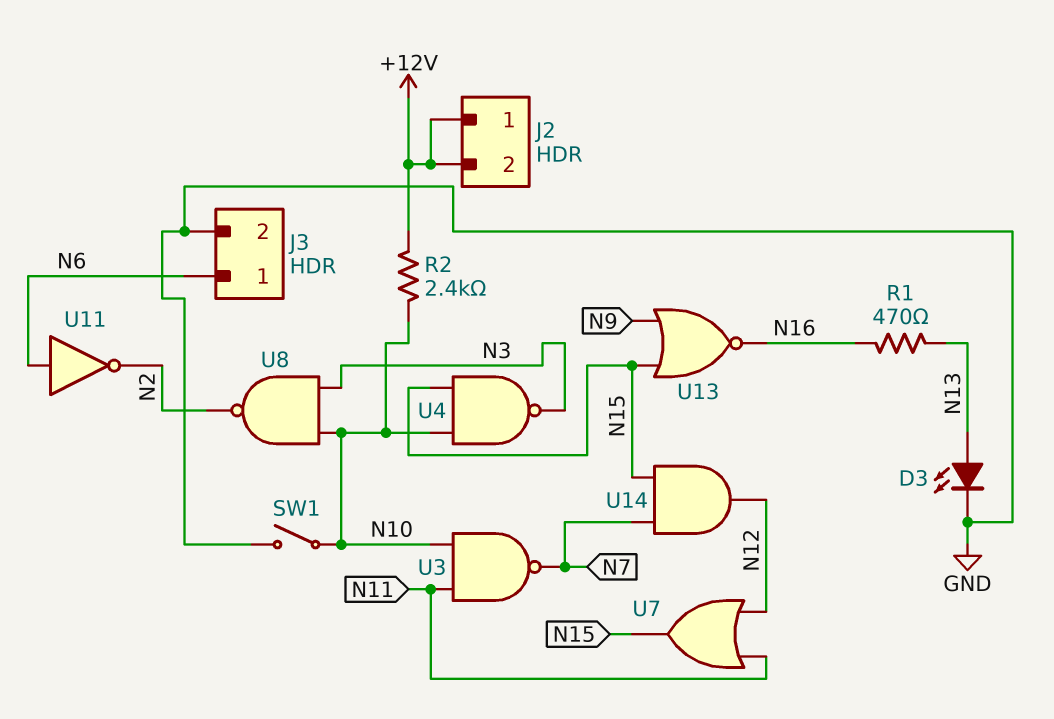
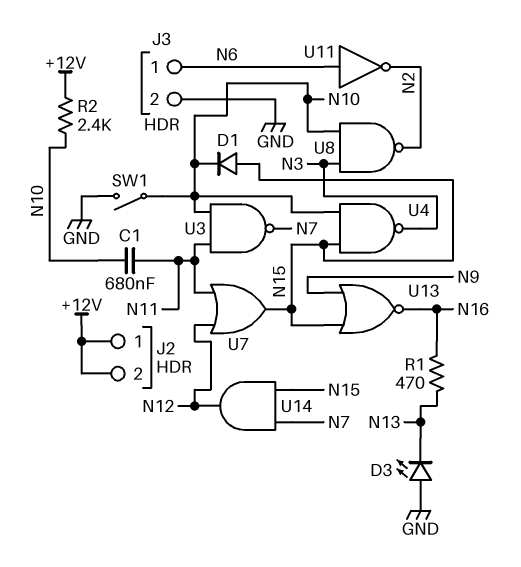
C1: none -> 680nF (N10, N11)
D1: none -> diode (A N15, K N10)
D3: LED (A N13, K GND) -> LED (A GND, K N13)

